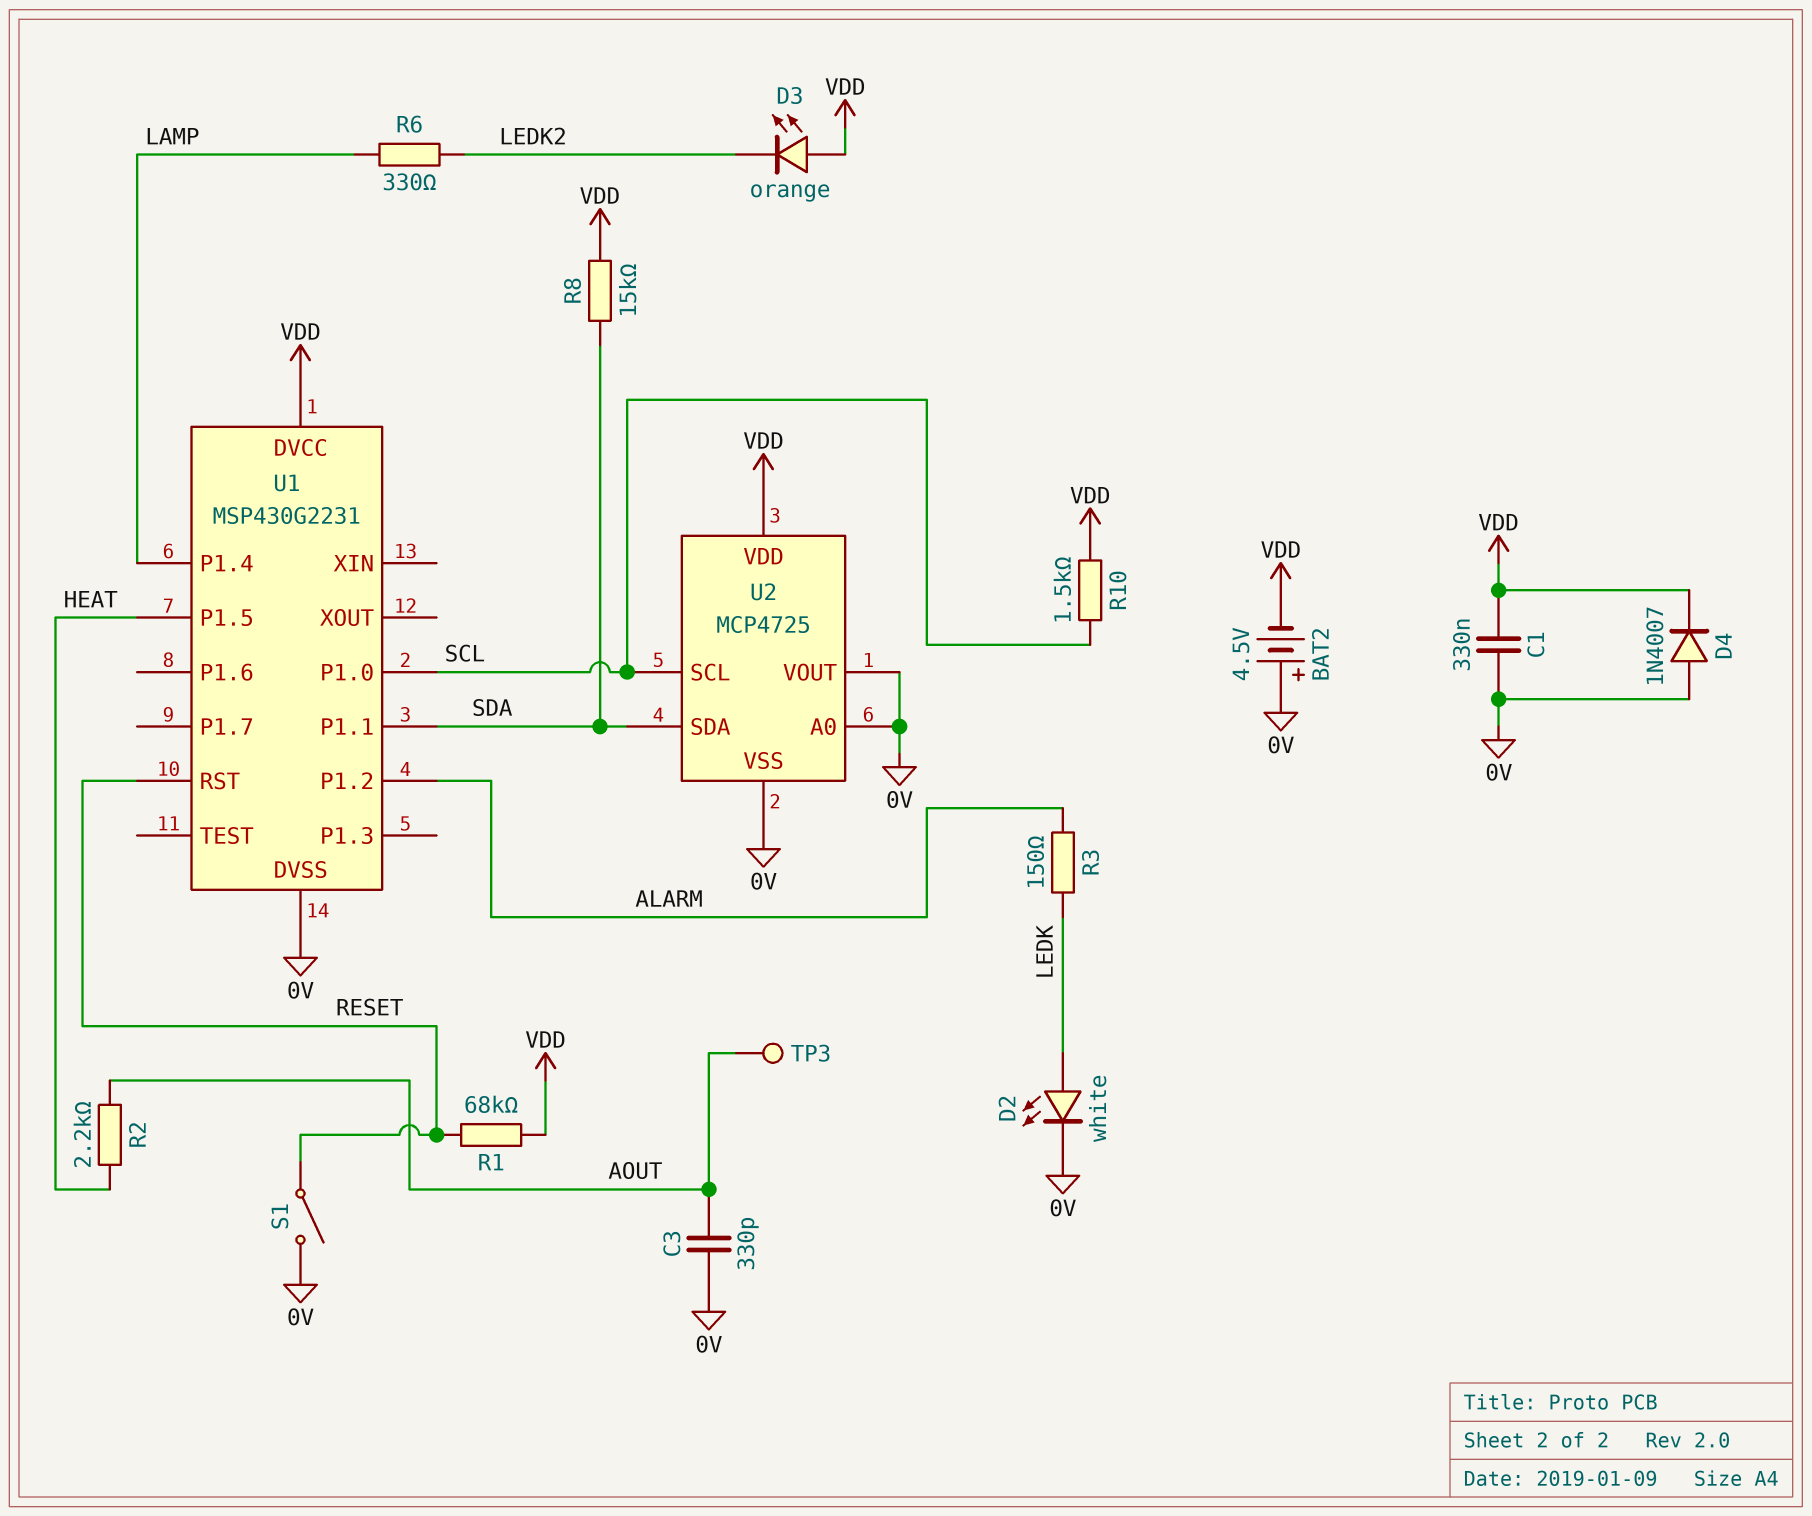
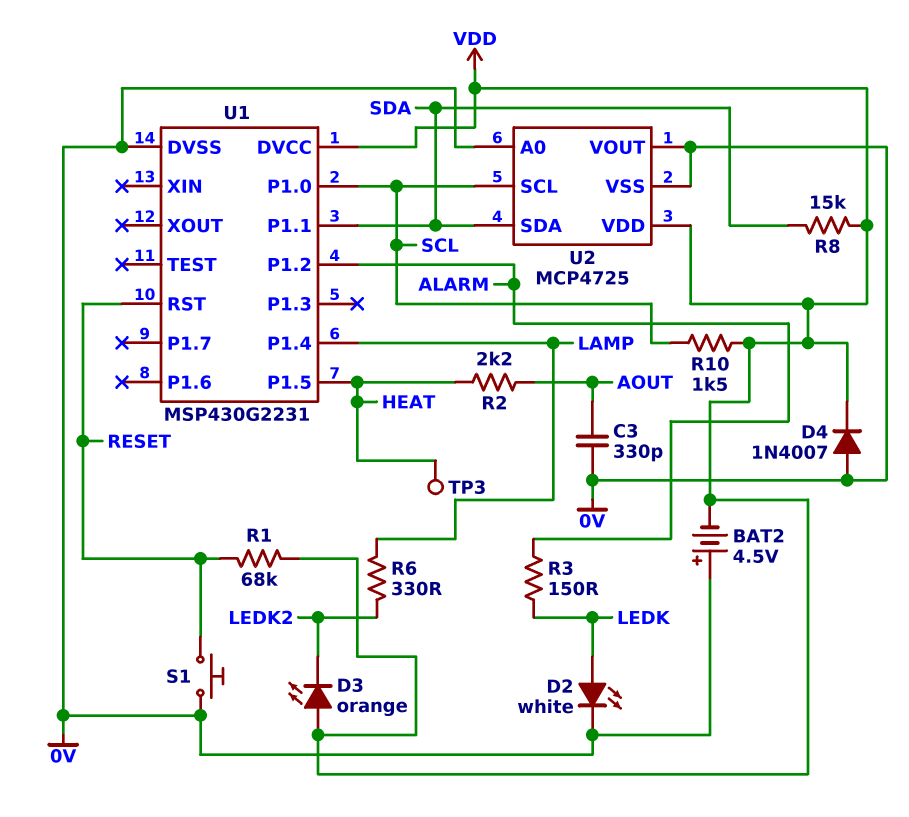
C1: 330nF (0V, VDD) -> none
S1: switch (0V, RESET) -> button (0V, RESET)
TP3: test point (AOUT) -> test point (HEAT)

